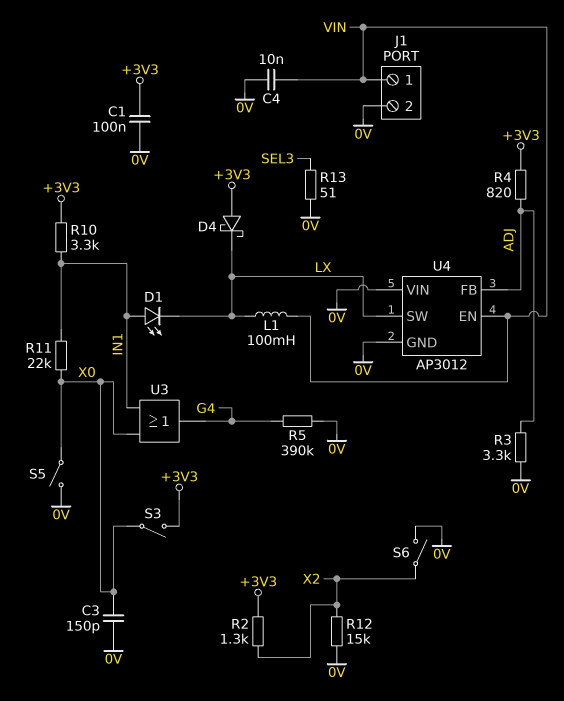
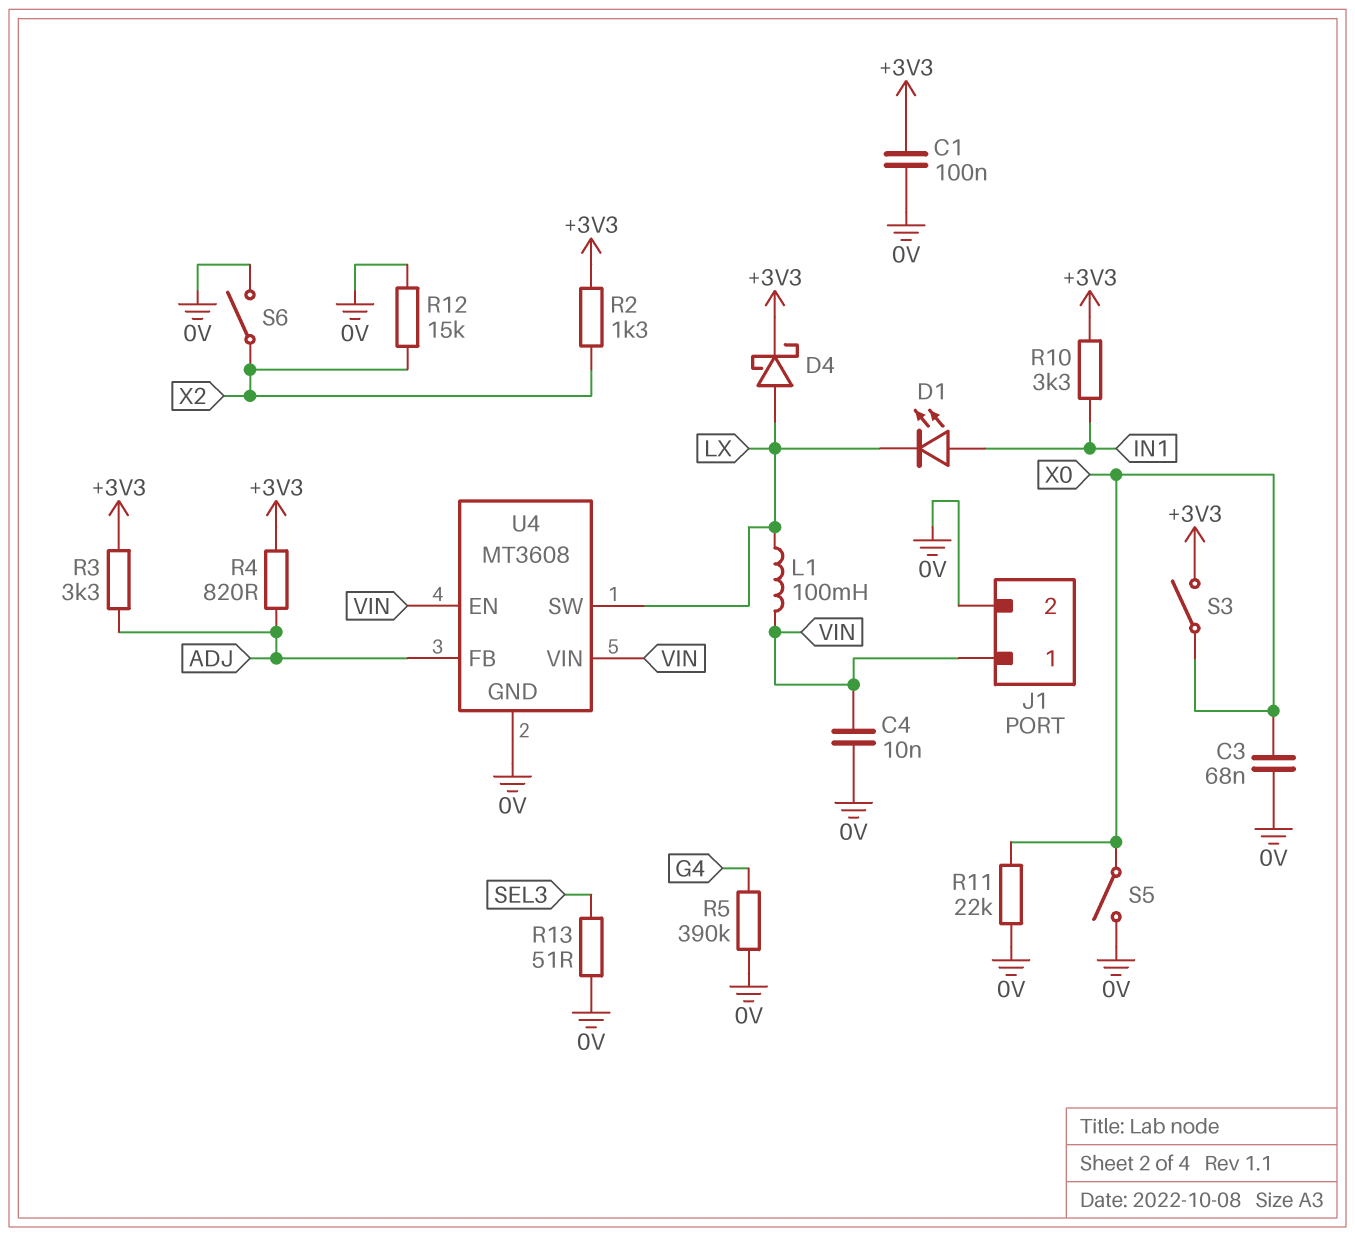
C3: 150pF (0V, X0) -> 68nF (0V, X0)
D4: schottky (A +3V3, K LX) -> schottky (A LX, K +3V3)
R3: 3.3k (0V, ADJ) -> 3.3k (+3V3, ADJ)
R11: 22k (IN1, X0) -> 22k (0V, X0)
U3: OR (in IN1, in X0, out G4) -> none
U4: AP3012 -> MT3608
U4 pin VIN: 0V -> VIN

